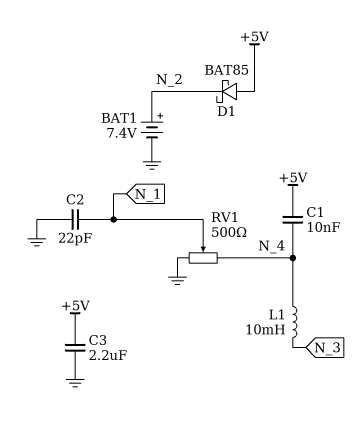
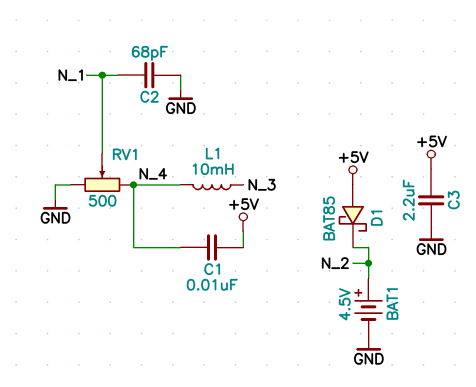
BAT1: 7.4V (plus N_2, minus GND) -> 4.5V (plus N_2, minus GND)
C2: 22pF (GND, N_1) -> 68pF (GND, N_1)

